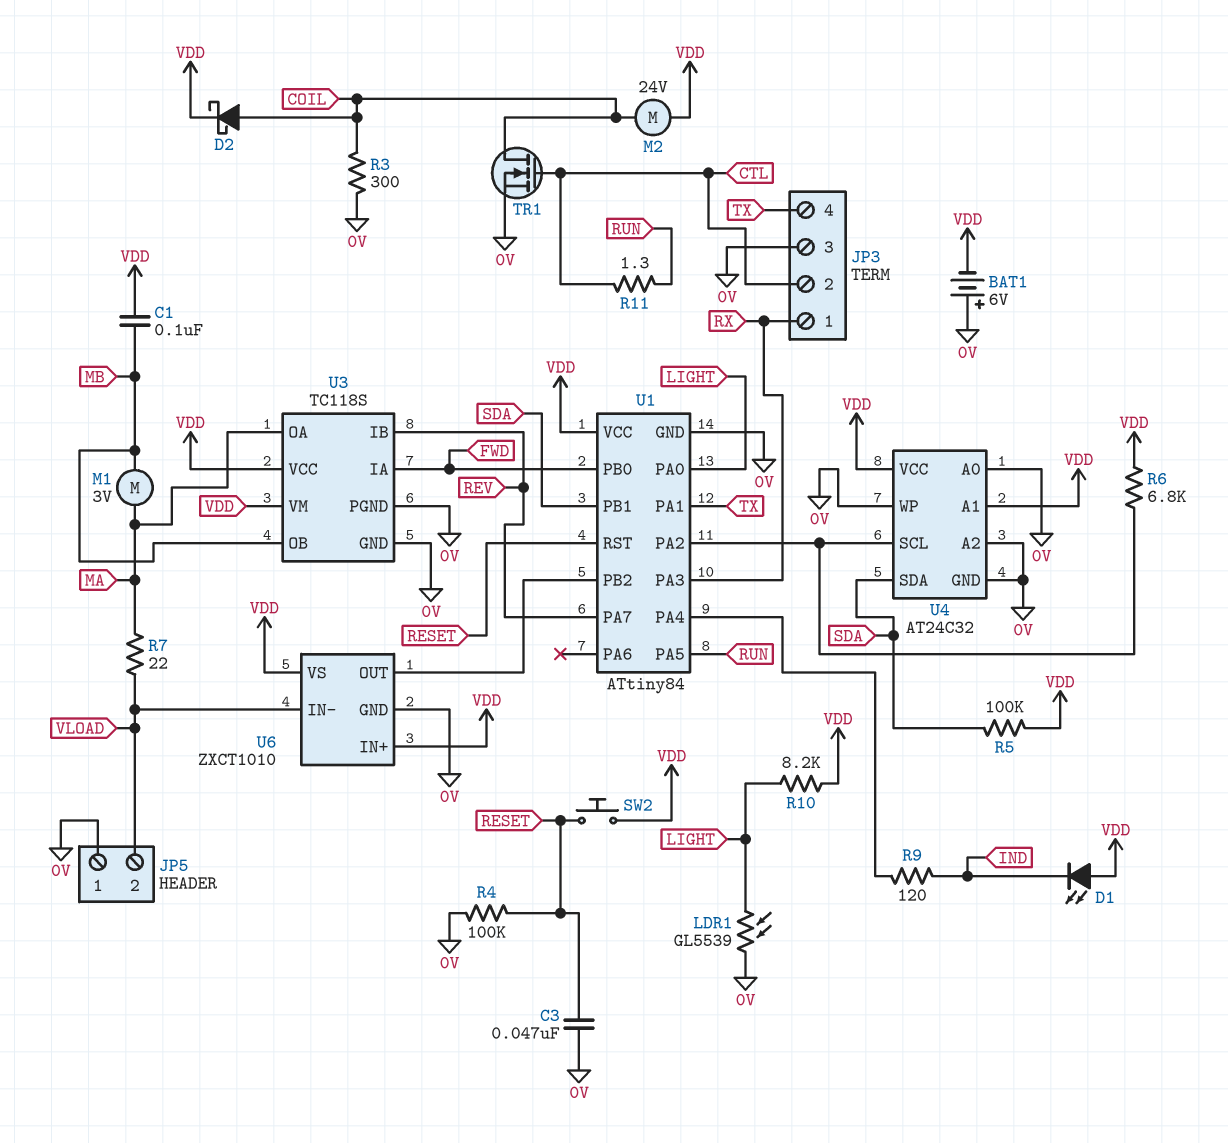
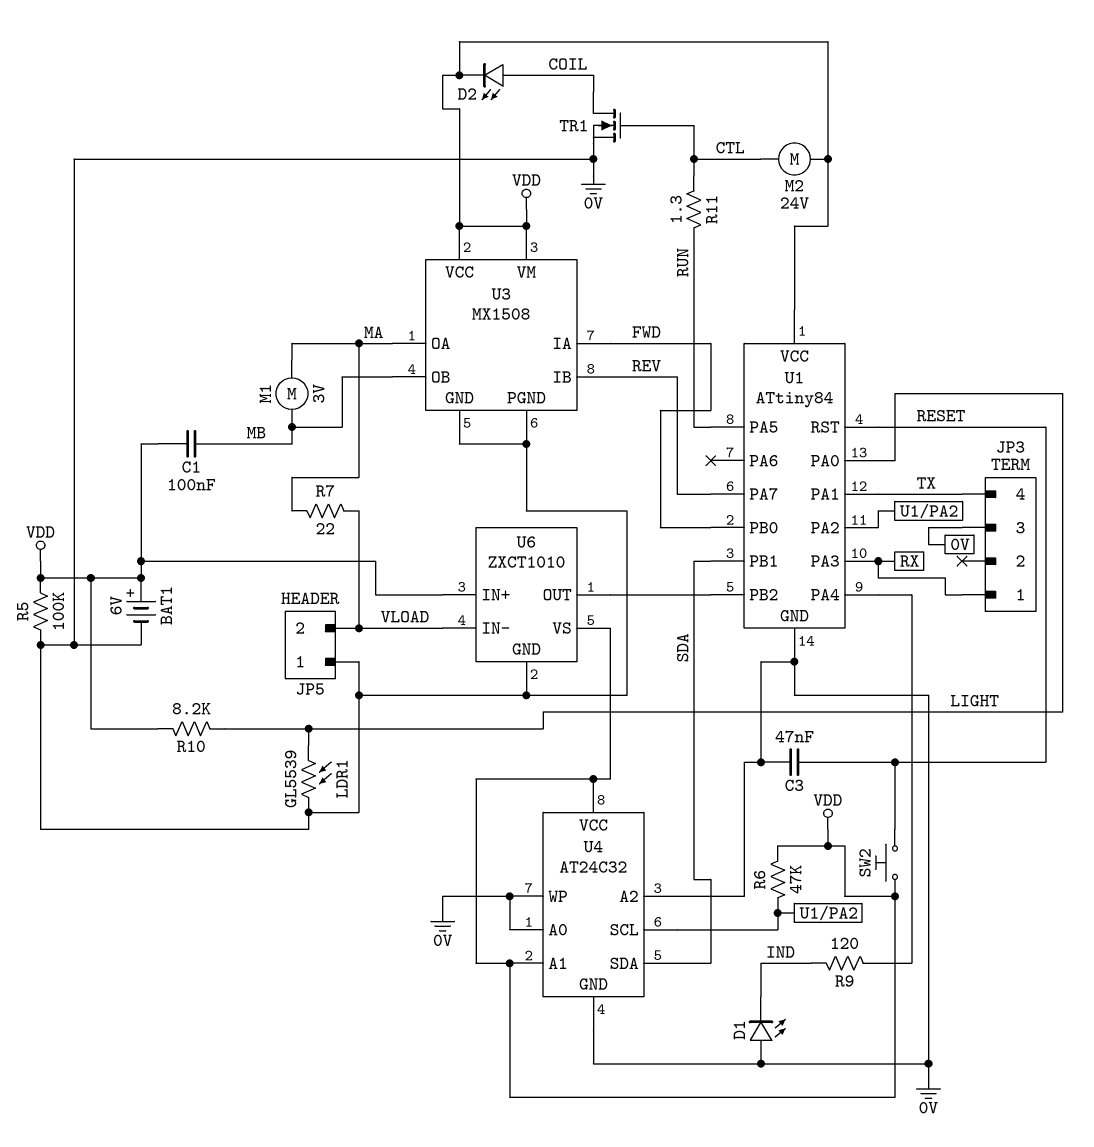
BAT1: 6V (plus 0V, minus VDD) -> 6V (plus VDD, minus 0V)
D1: LED (A VDD, K IND) -> LED (A 0V, K IND)
D2: schottky (A COIL, K VDD) -> LED (A COIL, K VDD)
JP3 pin 2: CTL -> none
M2: motor 24V (COIL, VDD) -> motor 24V (CTL, VDD)
R3: 300 (0V, COIL) -> none
R4: 100k (0V, RESET) -> none
R5: 100k (SDA, VDD) -> 100k (0V, VDD)
R6: 6.8k (U1/PA2, VDD) -> 47k (U1/PA2, VDD)
U3: TC118S -> MX1508

